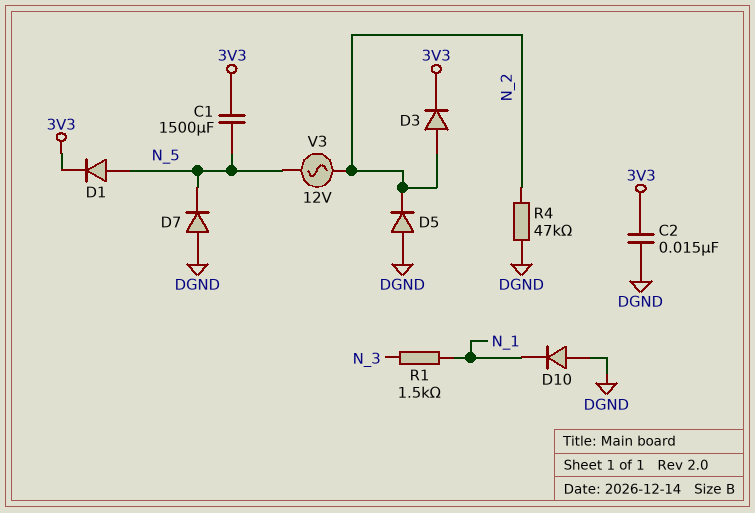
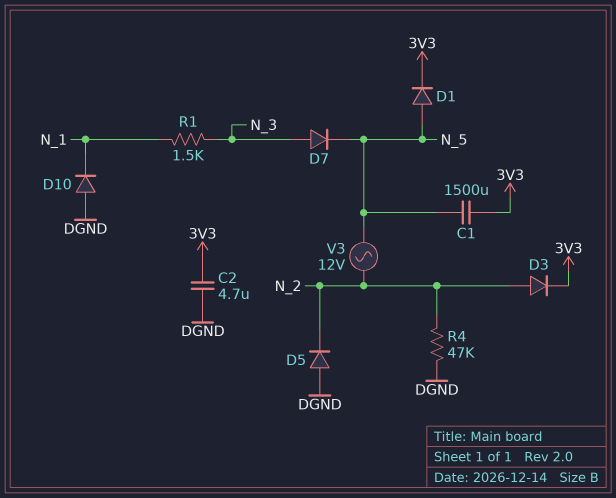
C2: 15nF (3V3, DGND) -> 4.7uF (3V3, DGND)
D7: diode (A DGND, K N_5) -> diode (A N_3, K N_5)

